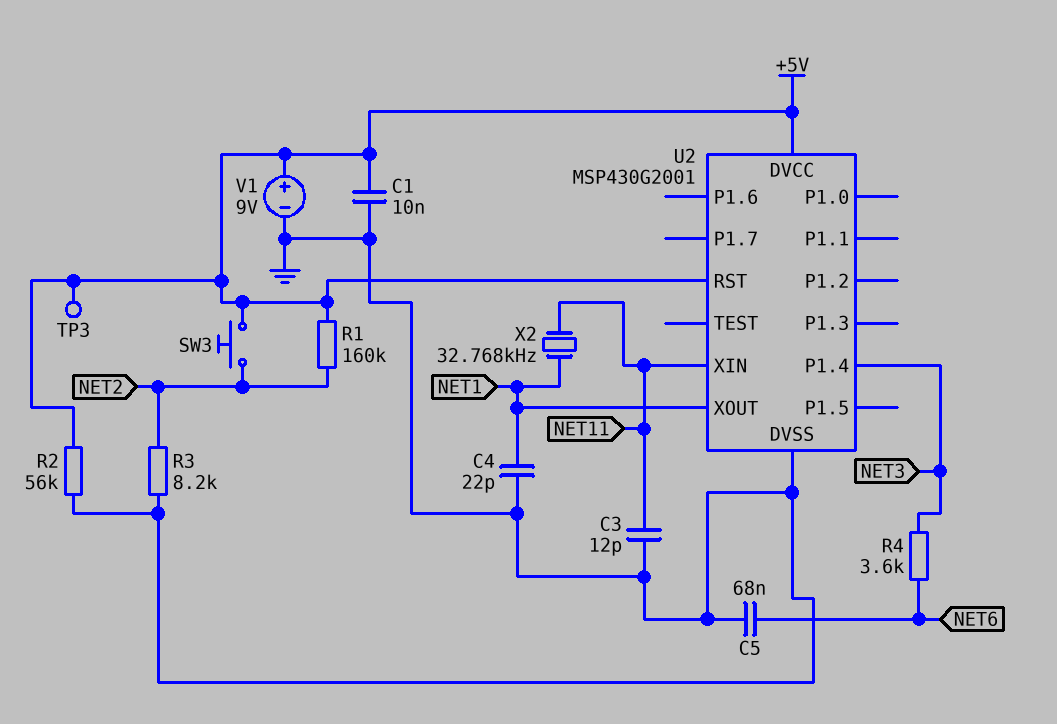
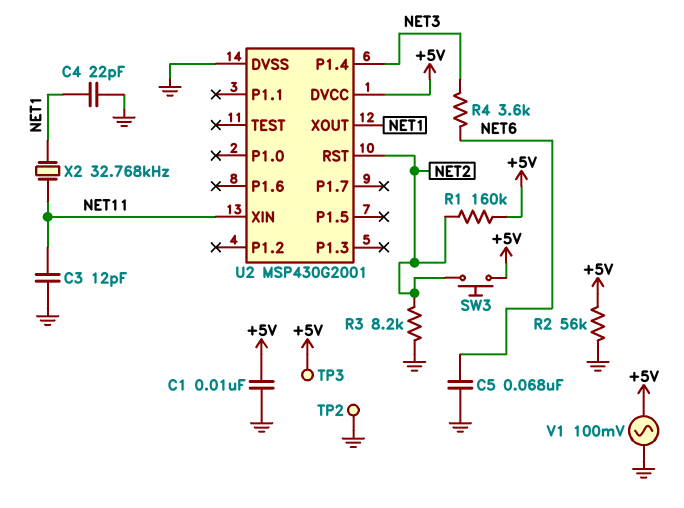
TP2: none -> test point (GND)
U2 pin RST: +5V -> NET2
V1: 9V (plus +5V, minus GND) -> AC 100mV (+5V, GND)

